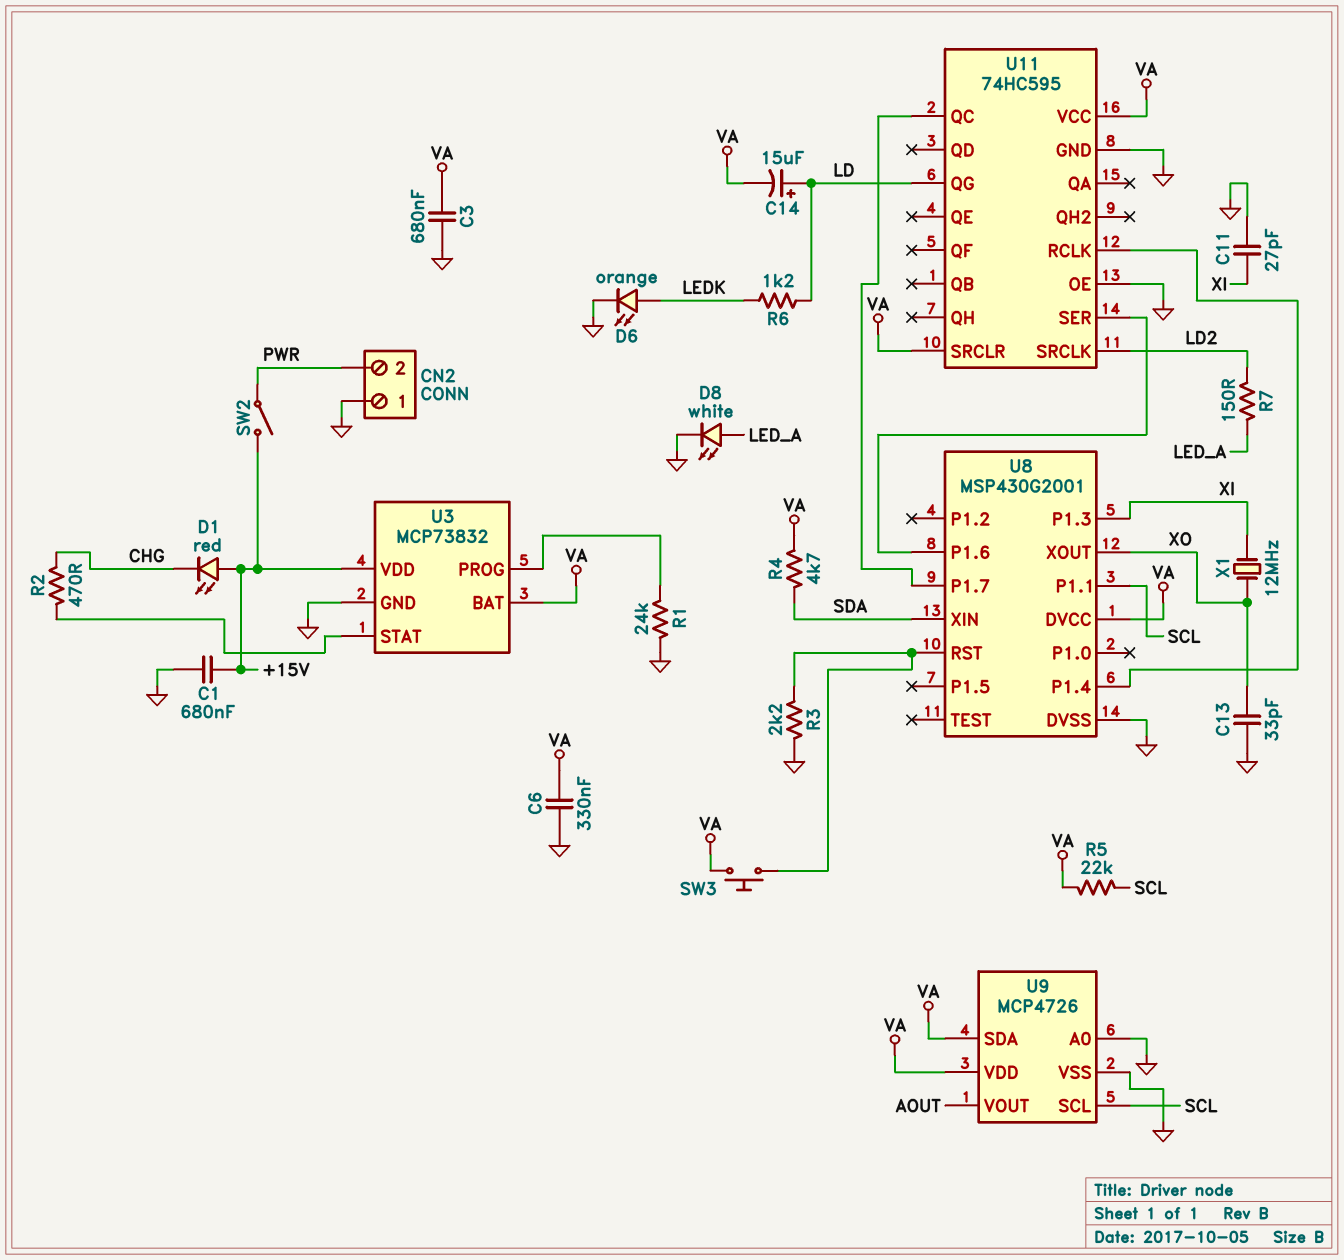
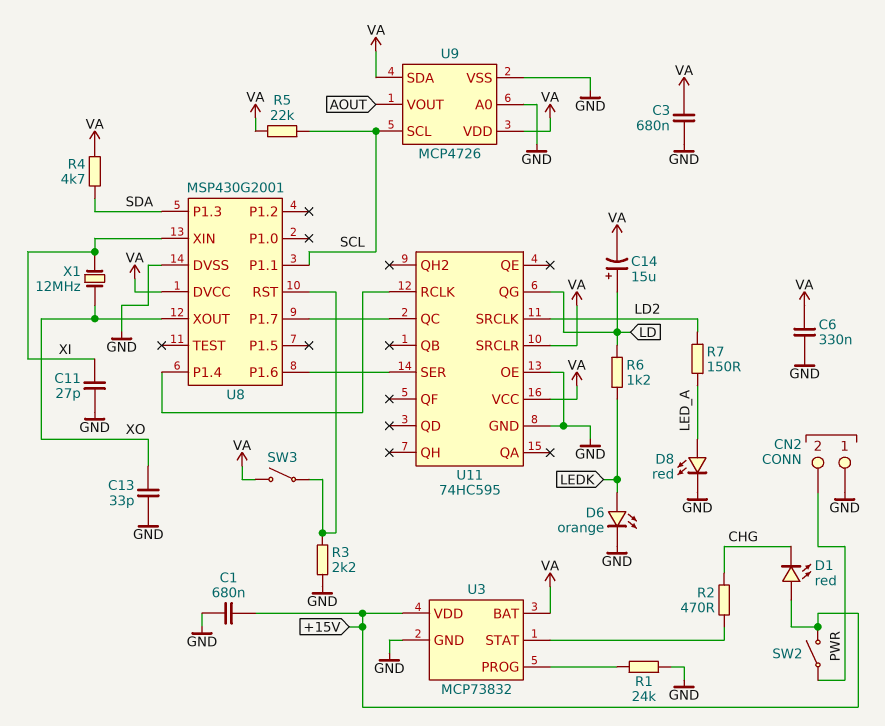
D8: LED white (A LED_A, K GND) -> LED red (A LED_A, K GND)
SW3: button (U8/RST, VA) -> switch (U8/RST, VA)
U8 pin P1.3: XI -> SDA
U8 pin XIN: SDA -> XI

